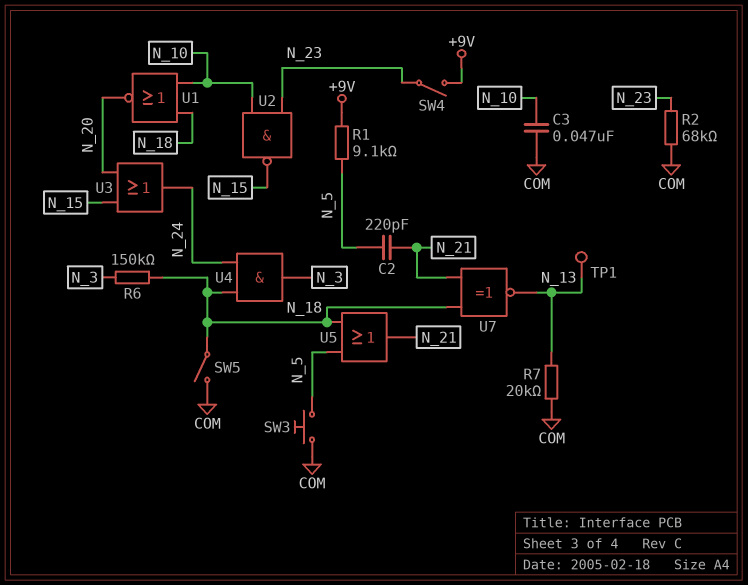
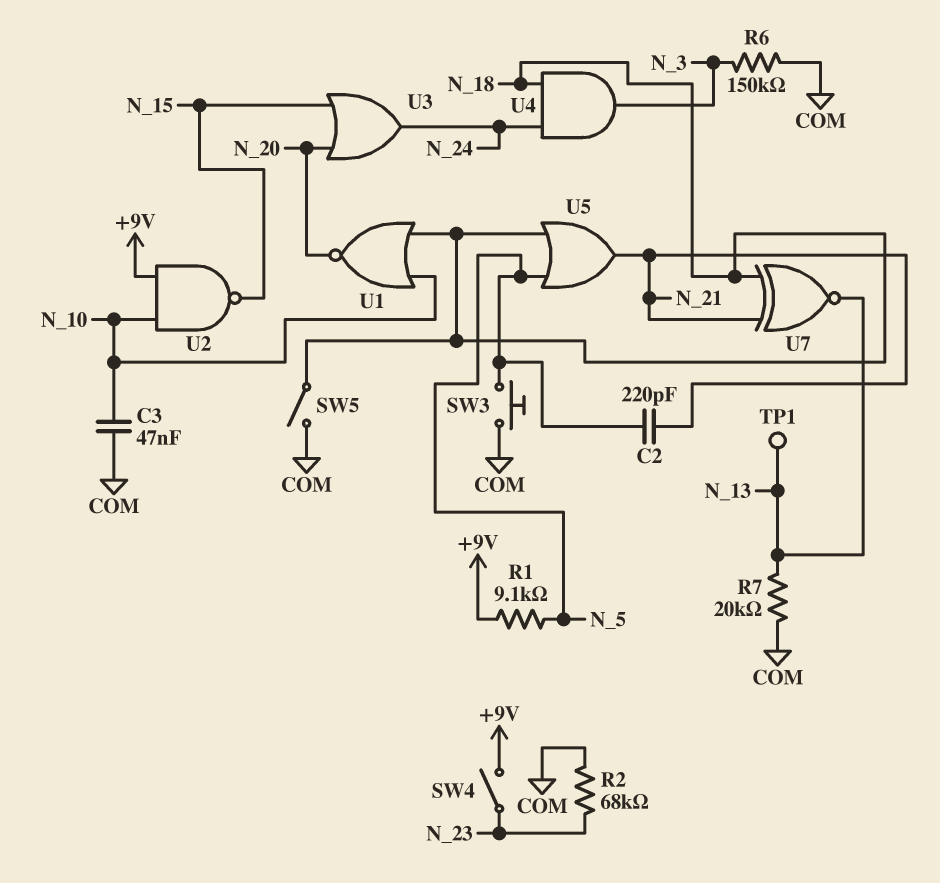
R6: 150k (N_3, N_18) -> 150k (COM, N_3)
U2: NAND (in N_10, in N_23, out N_15) -> NAND (in +9V, in N_10, out N_15)

